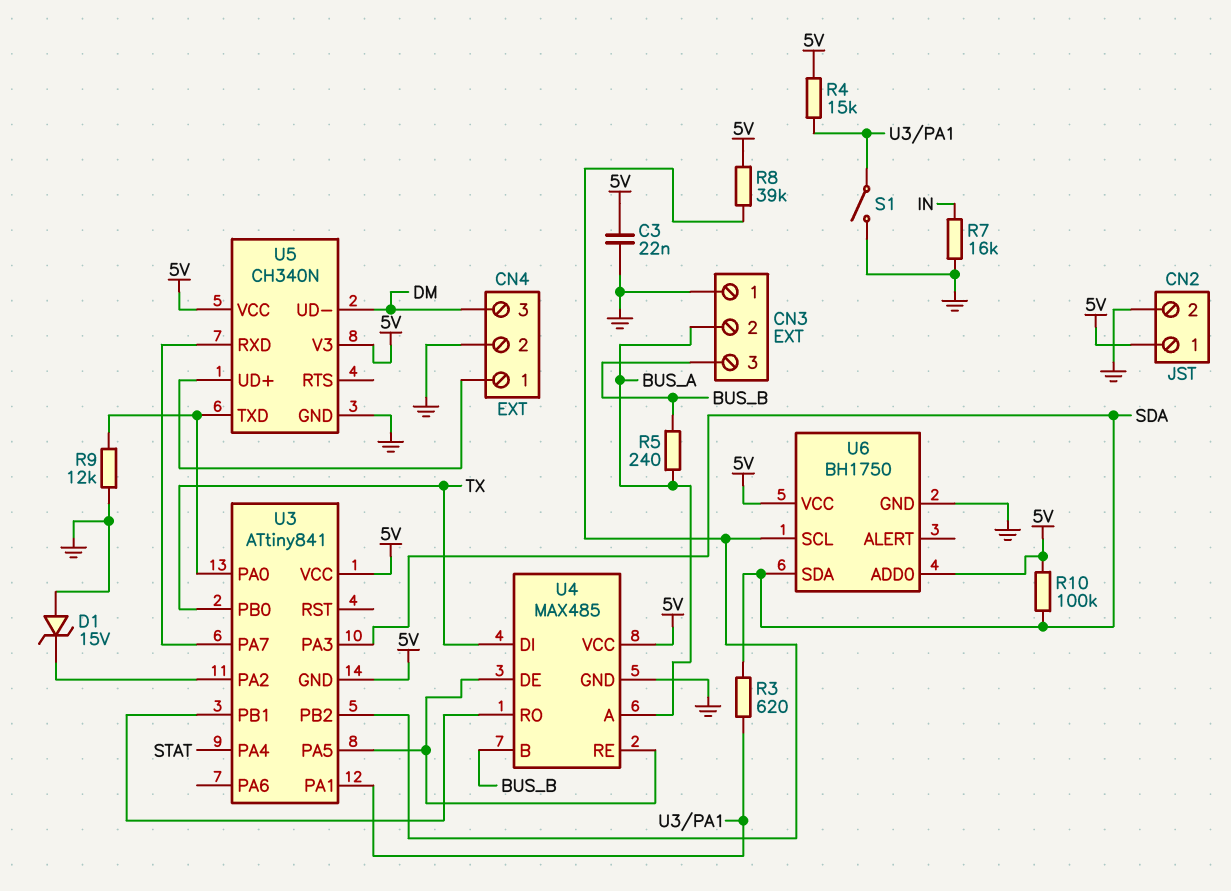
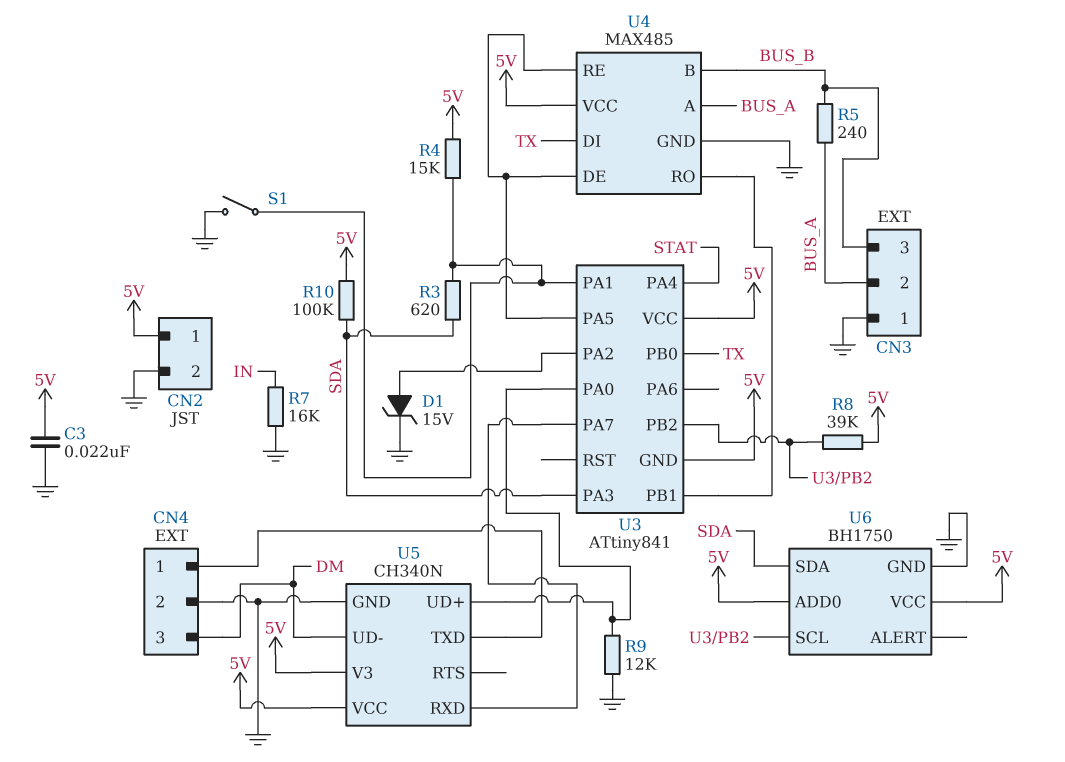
D1: zener 15V (A GND, K U3/PA2) -> zener 15V (A U3/PA2, K GND)
U5 pin TXD: U3/PA0 -> CN4/1
U5 pin UD+: CN4/1 -> U3/PA0

